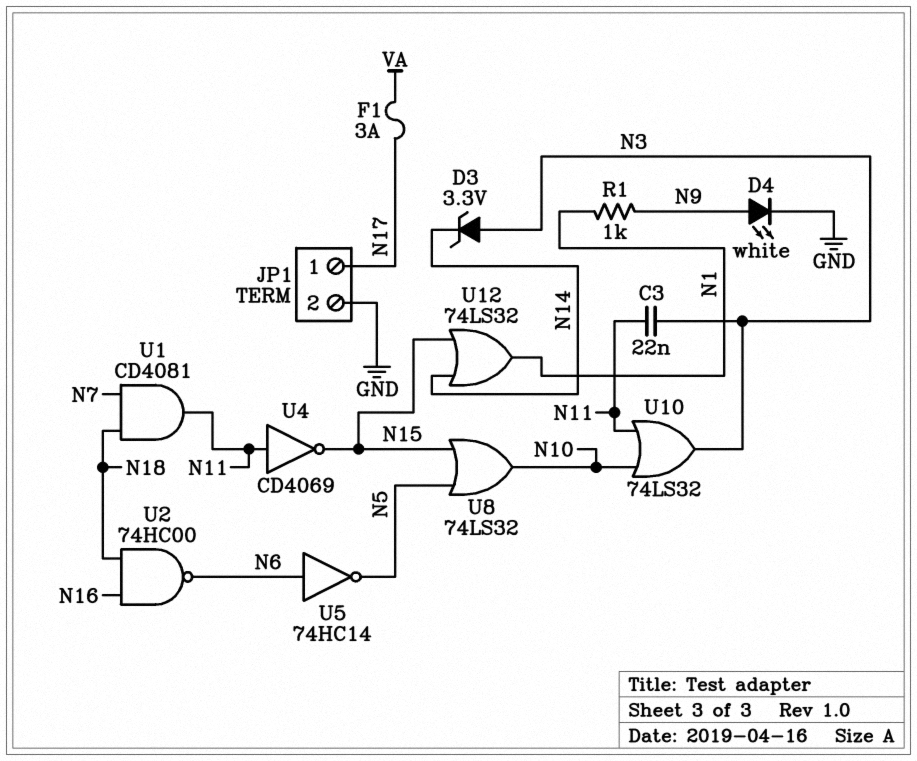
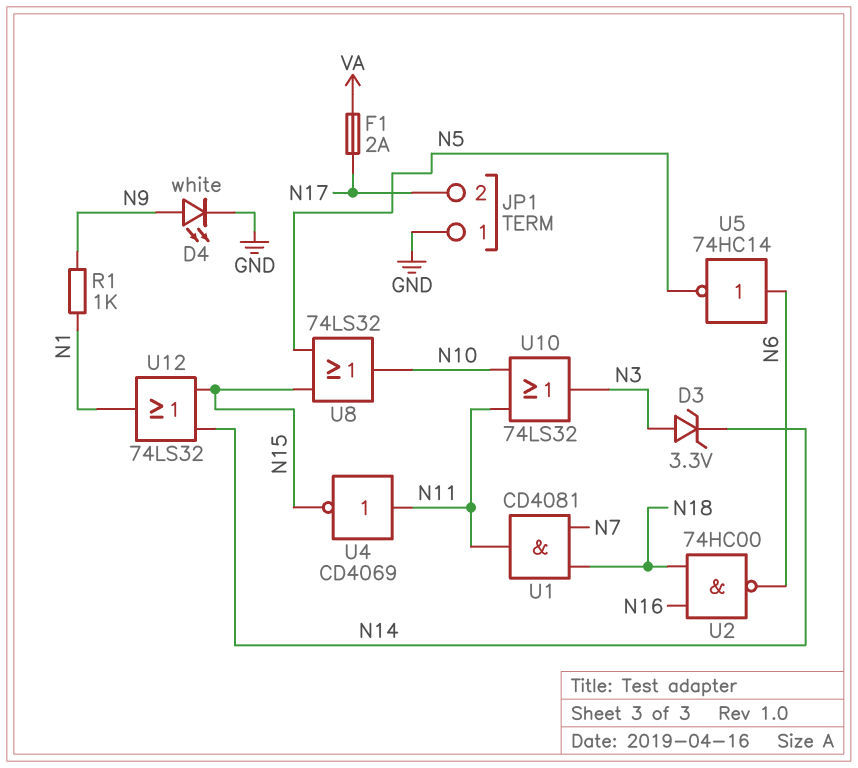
C3: 22nF (N3, N11) -> none
F1: 3A (N17, VA) -> 2A (N17, VA)
JP1 pin 1: N17 -> GND
JP1 pin 2: GND -> N17

